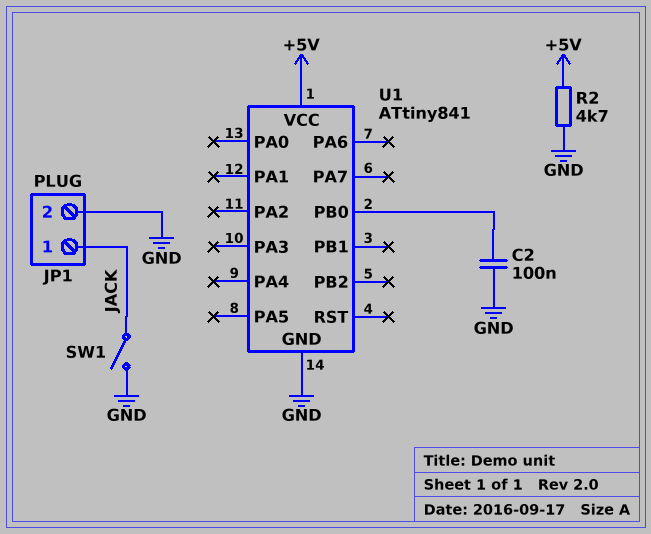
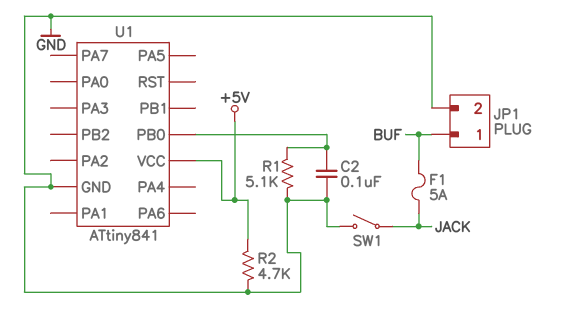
F1: none -> 5A (BUF, JACK)
JP1 pin 1: JACK -> BUF
R1: none -> 5.1k (GND, U1/PB0)

